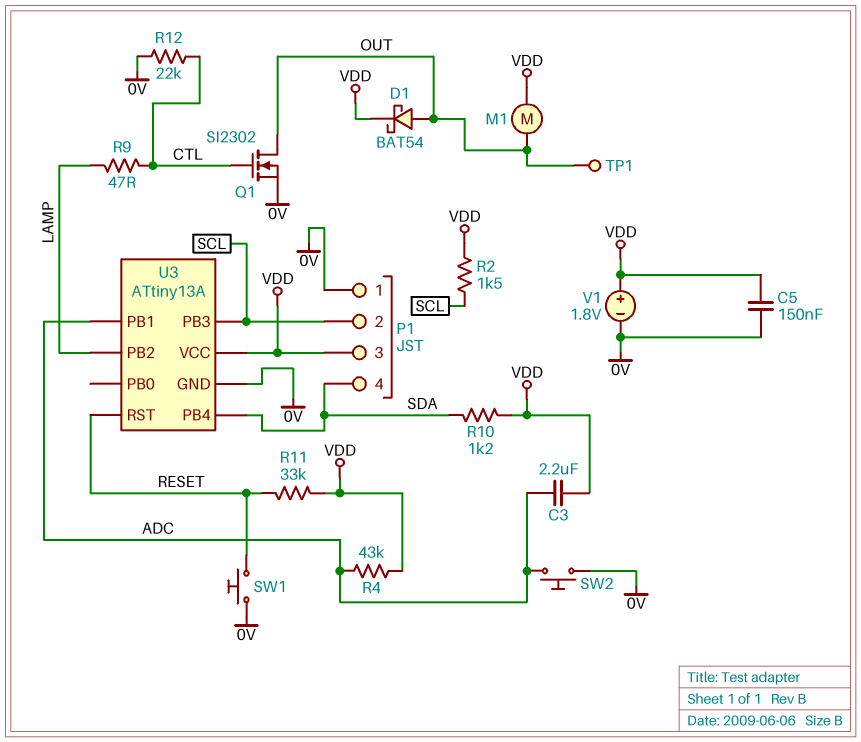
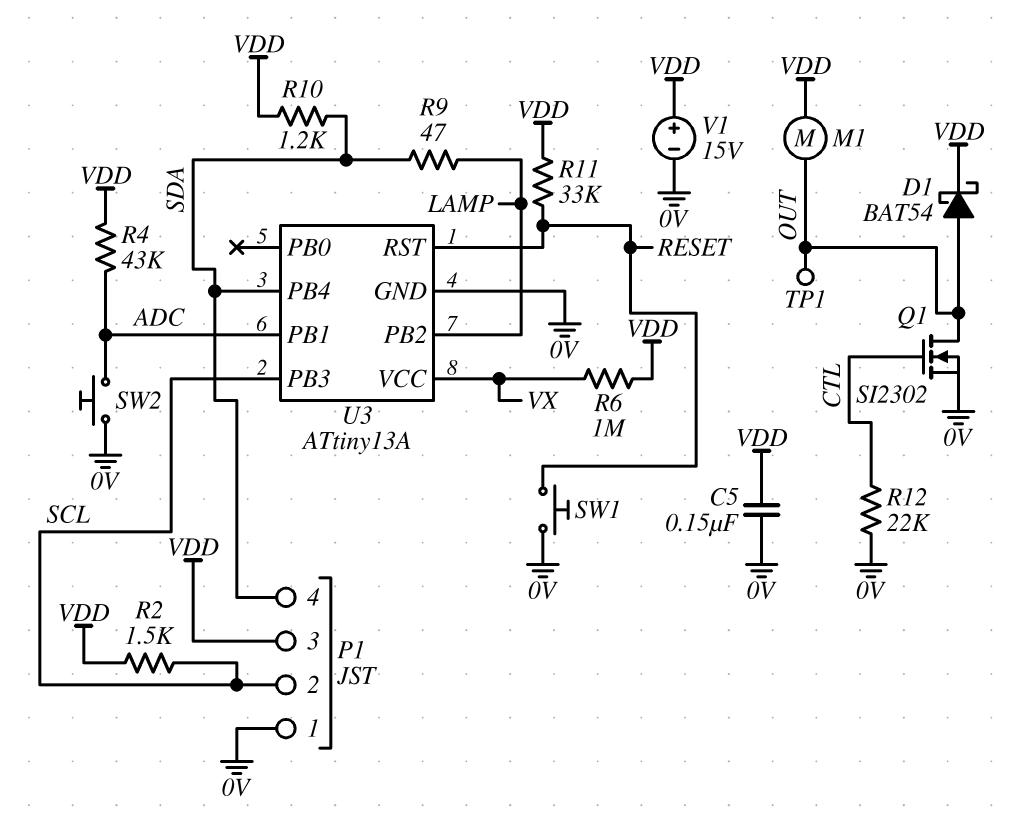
C3: 2.2uF (ADC, VDD) -> none
R6: none -> 1M (VDD, VX)
R9: 47 (CTL, LAMP) -> 47 (LAMP, SDA)
U3 pin VCC: VDD -> VX
V1: 1.8V (plus VDD, minus 0V) -> 15V (plus VDD, minus 0V)

